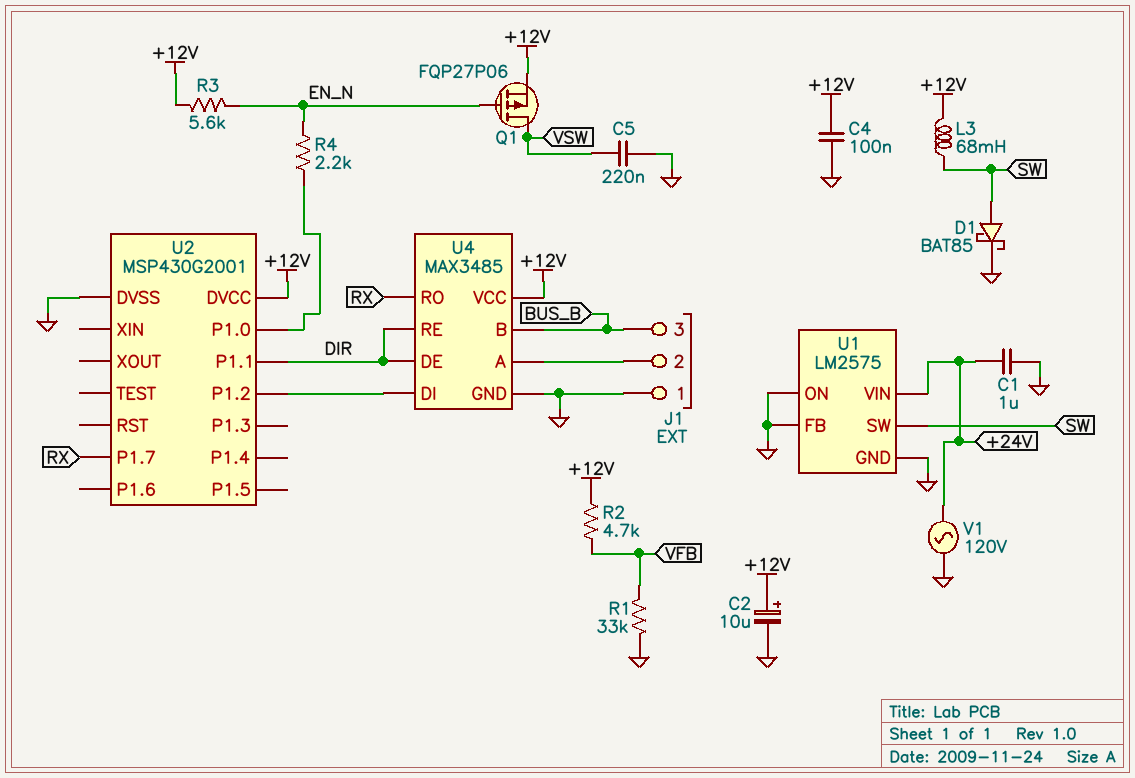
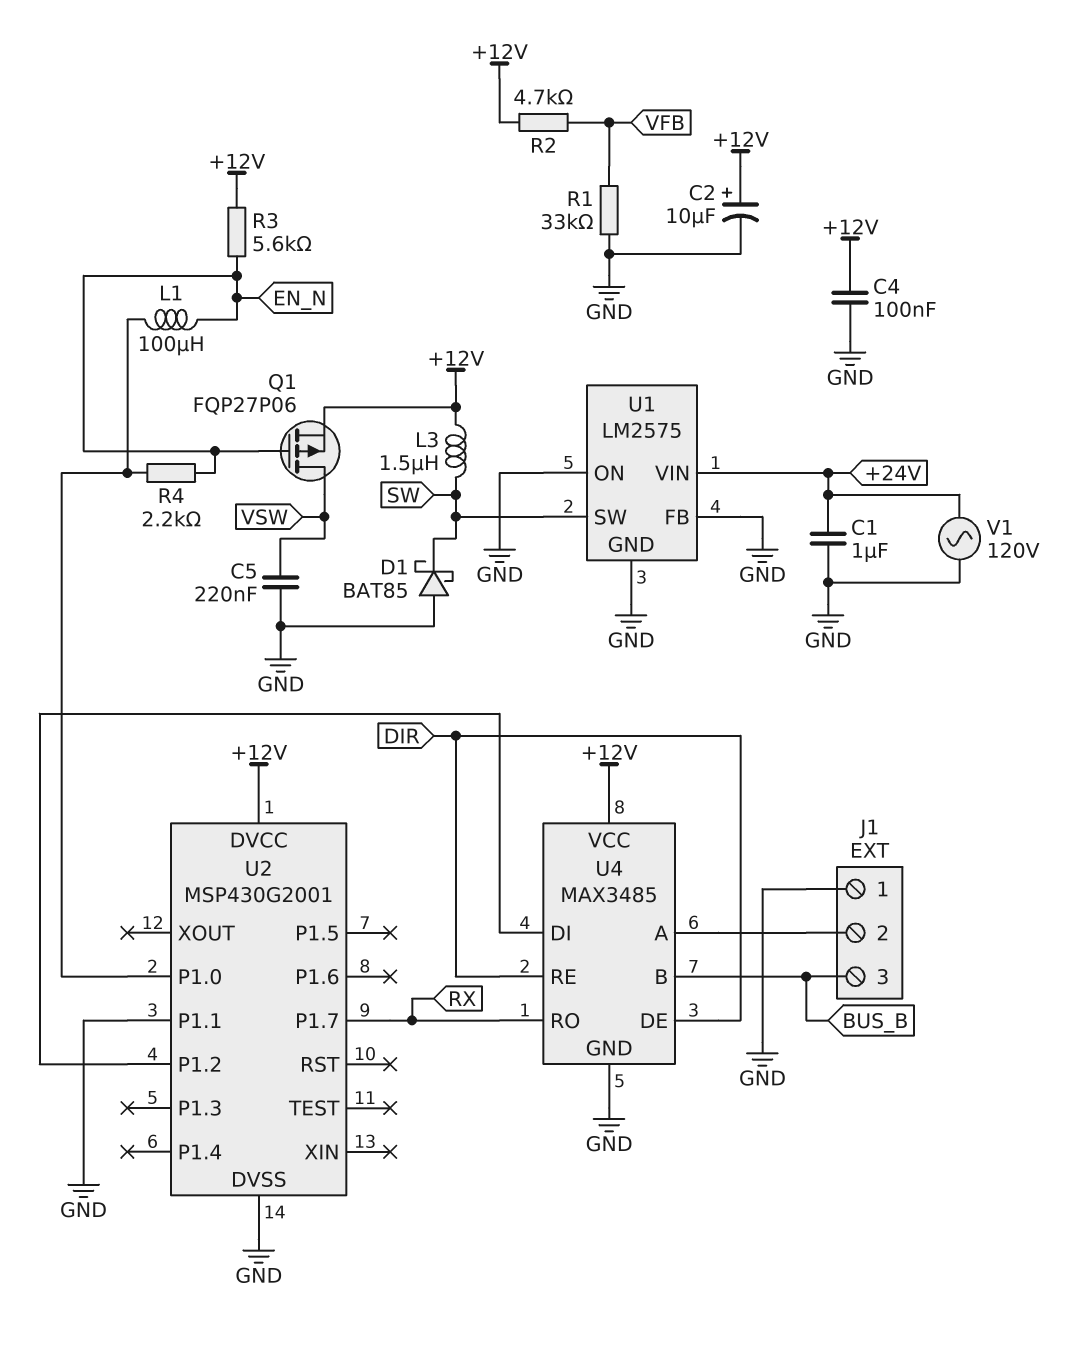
D1: schottky BAT85 (A SW, K GND) -> schottky BAT85 (A GND, K SW)
L1: none -> 100uH (EN_N, U2/P1.0)
L3: 68mH (+12V, SW) -> 1.5uH (+12V, SW)
U2 pin P1.1: DIR -> GND

